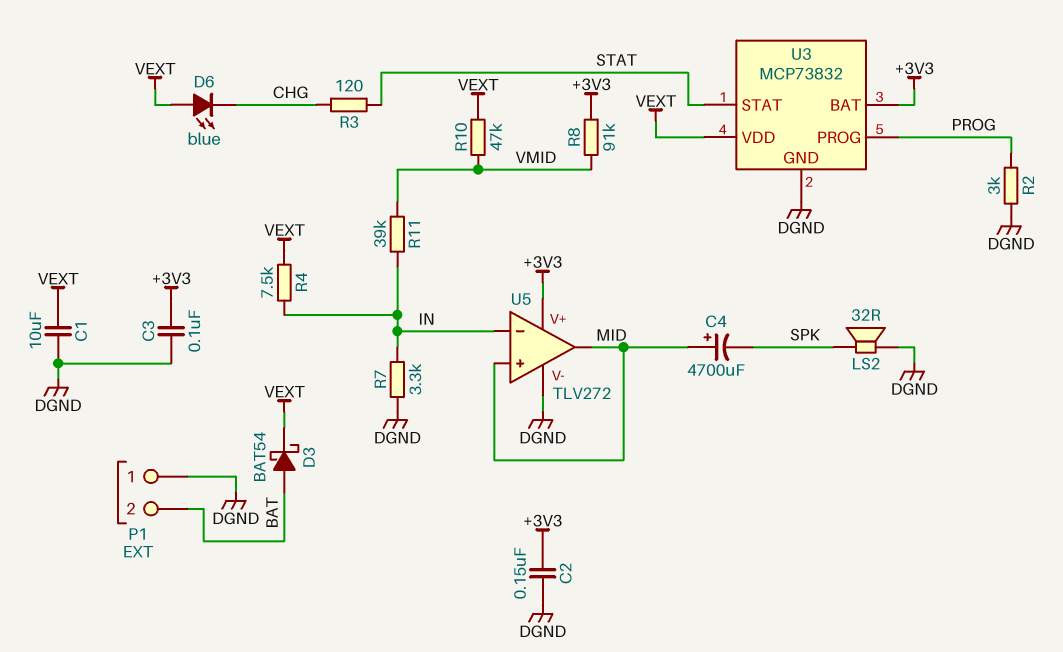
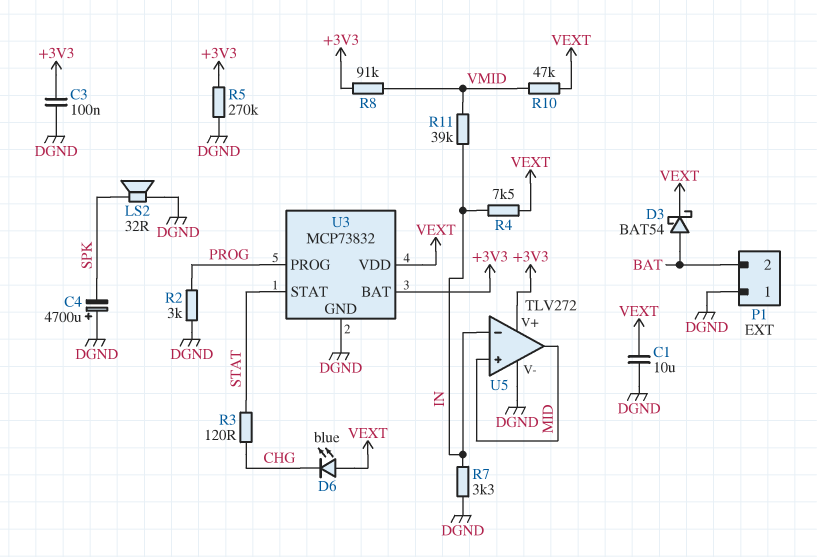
C2: 150nF (+3V3, DGND) -> none
C4: 4700uF (plus MID, minus SPK) -> 4700uF (plus DGND, minus SPK)
R5: none -> 270k (+3V3, DGND)

